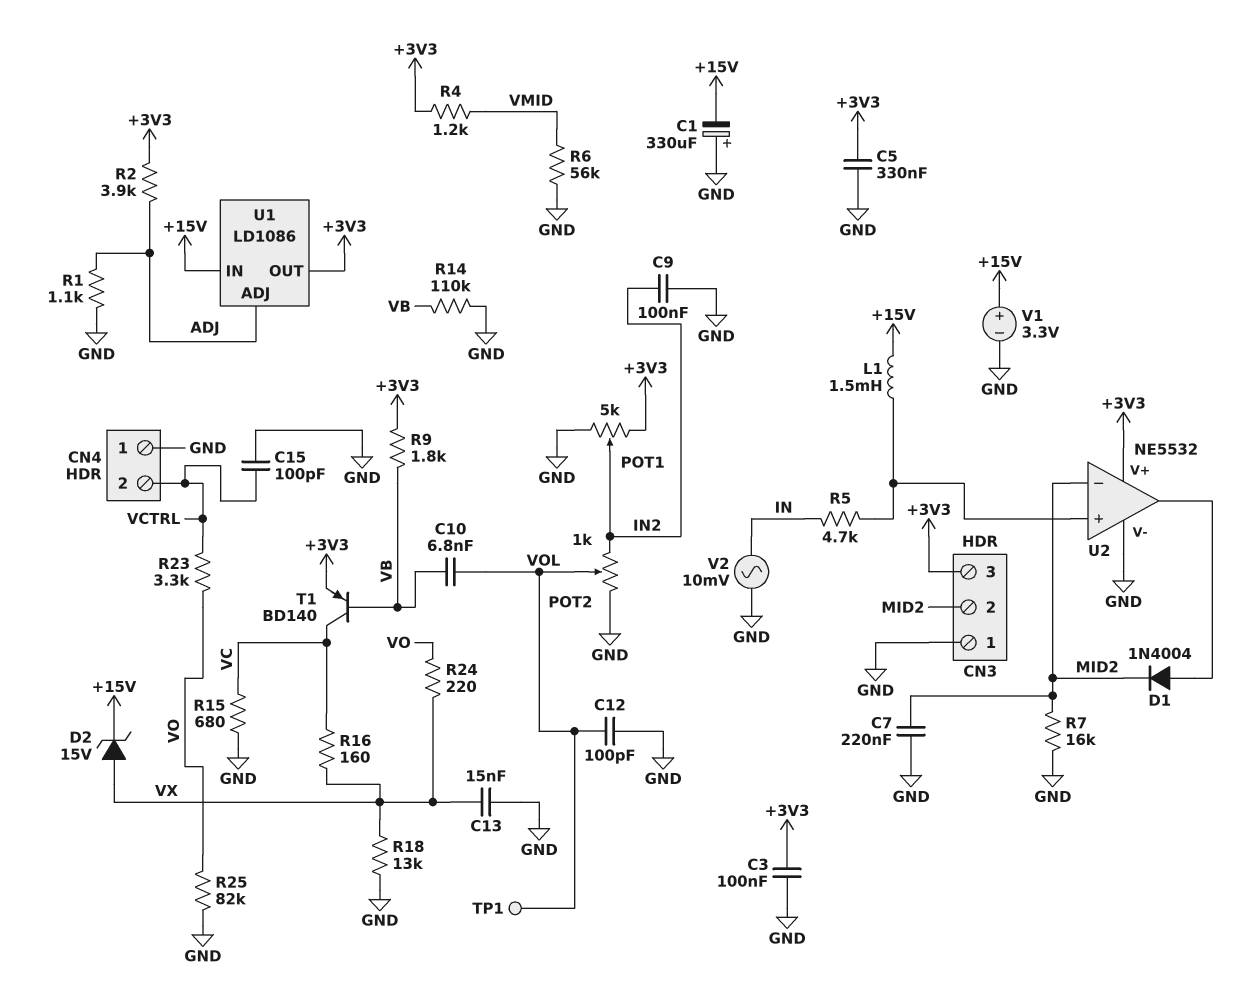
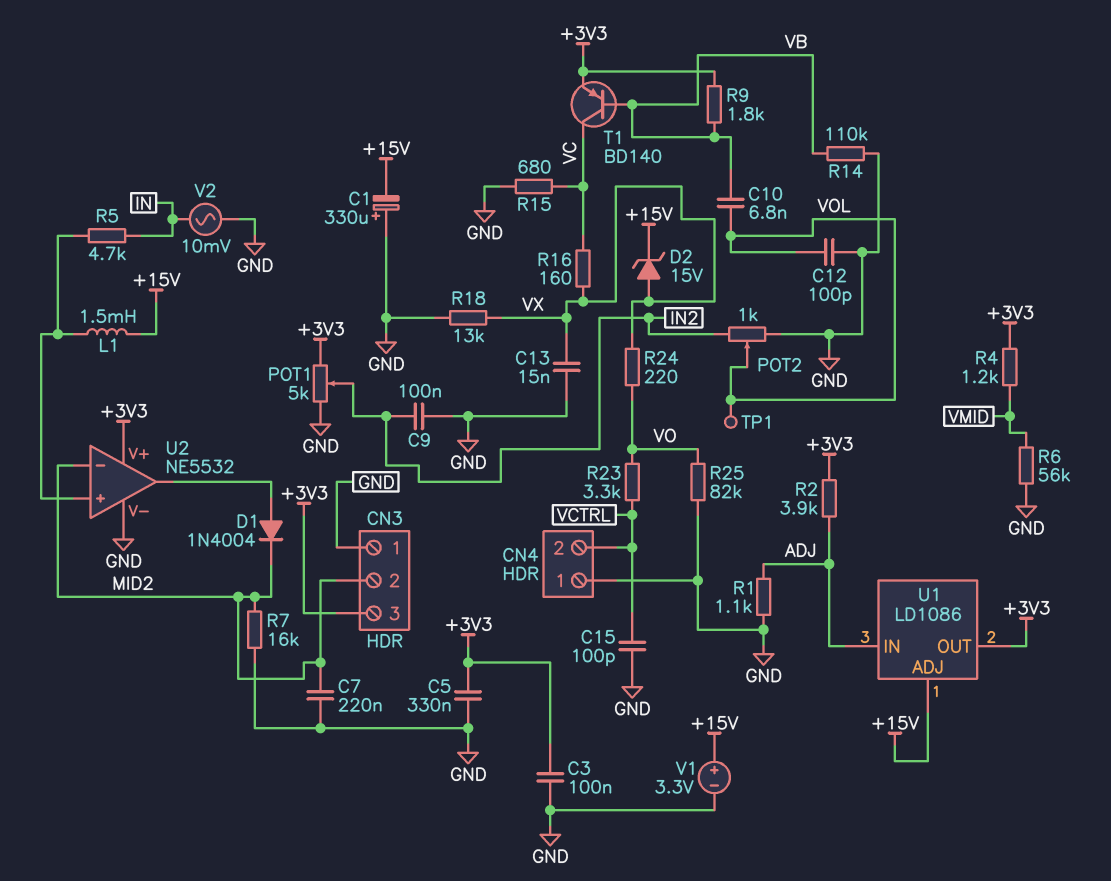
U1 pin ADJ: ADJ -> +15V
U1 pin IN: +15V -> ADJ

